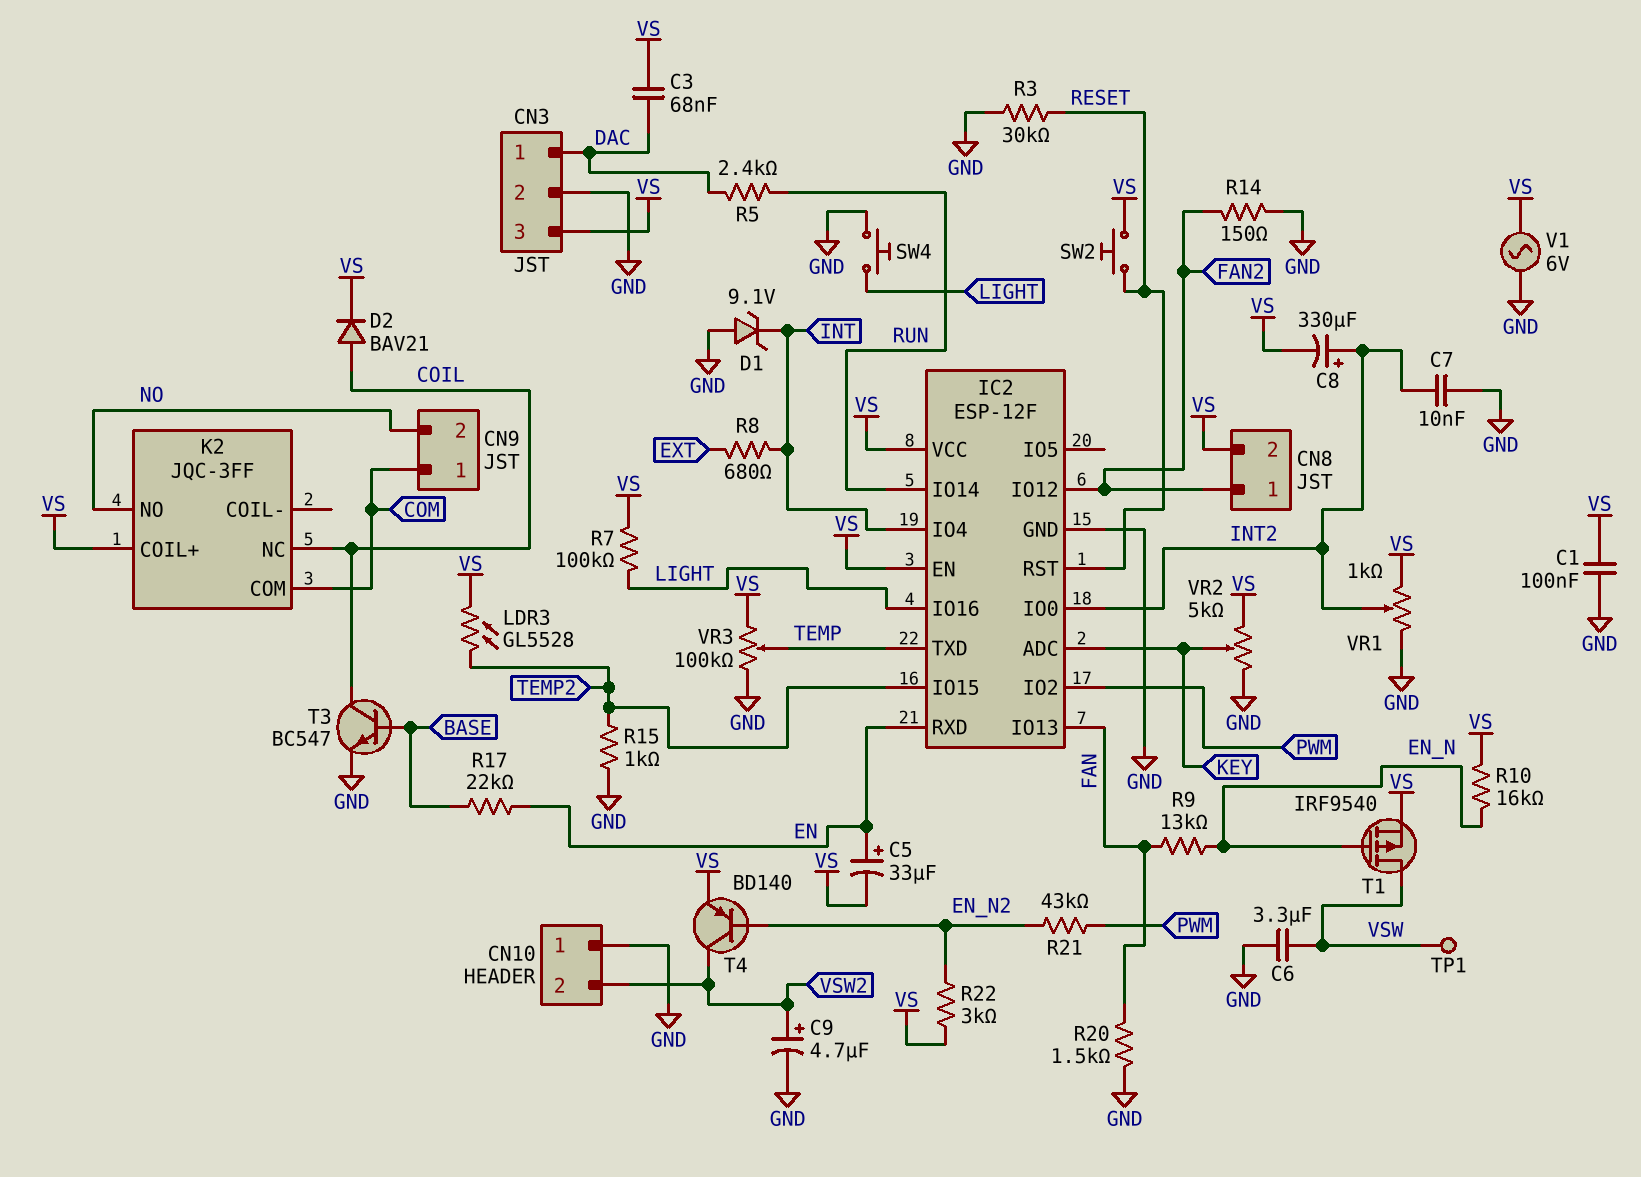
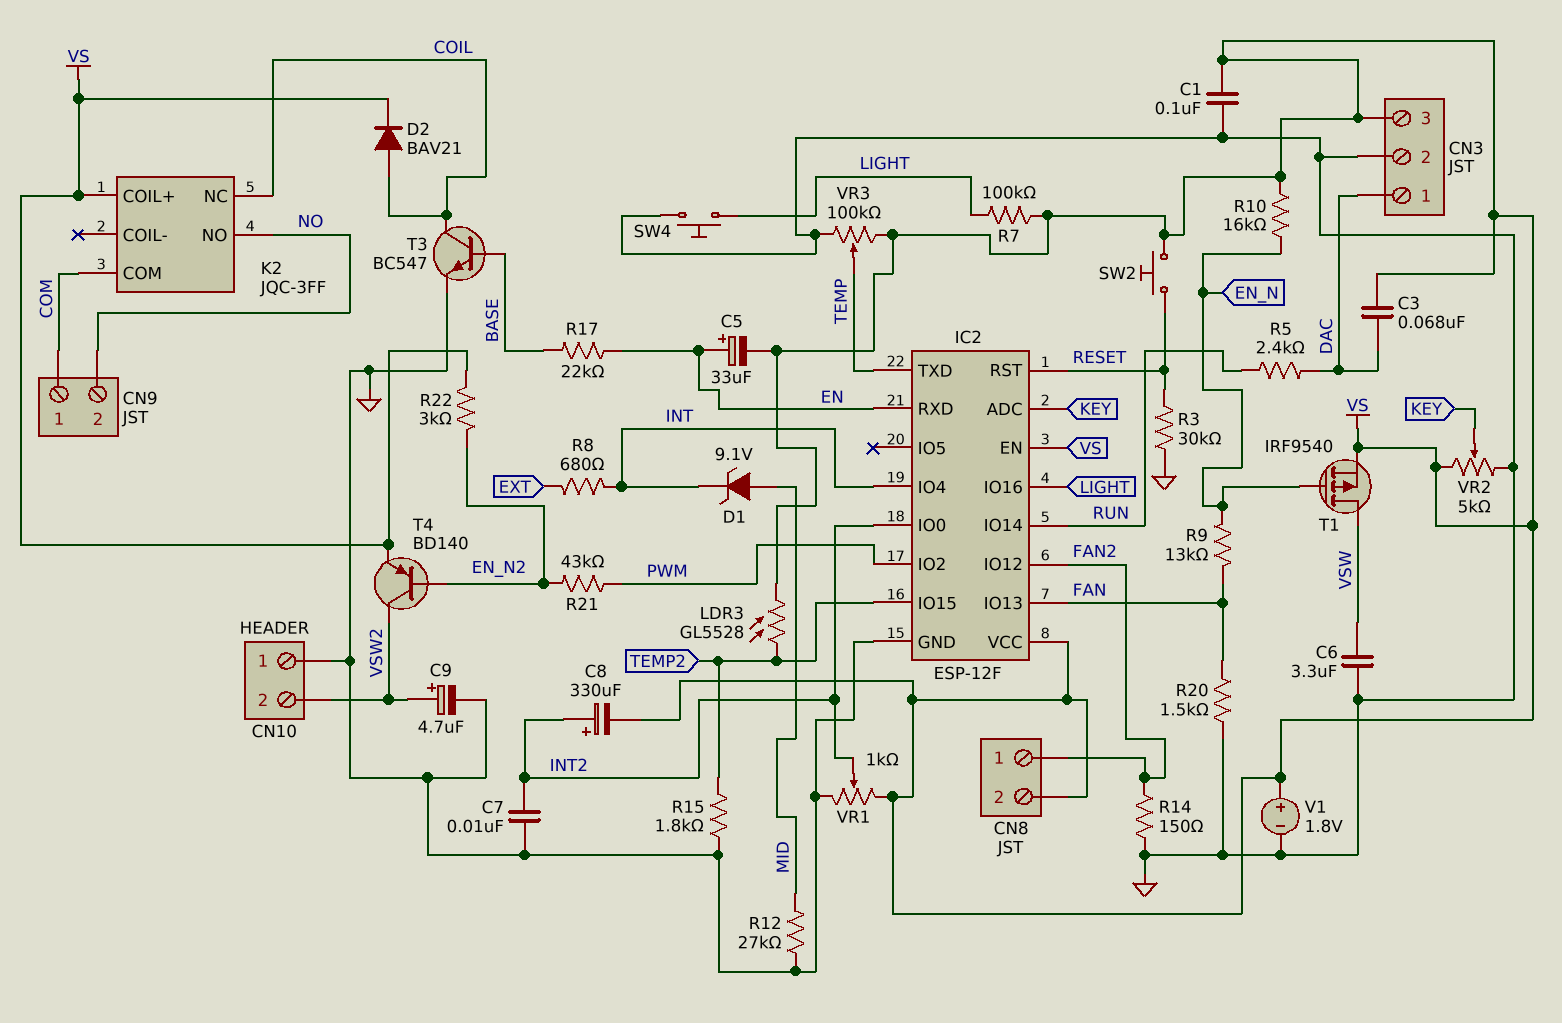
D1: zener 9.1V (A GND, K INT) -> zener 9.1V (A MID, K INT)
R12: none -> 27k (GND, MID)
R15: 1k (GND, TEMP2) -> 1.8k (GND, TEMP2)
TP1: test point (VSW) -> none
V1: AC 6V (GND, VS) -> 1.8V (plus VS, minus GND)

